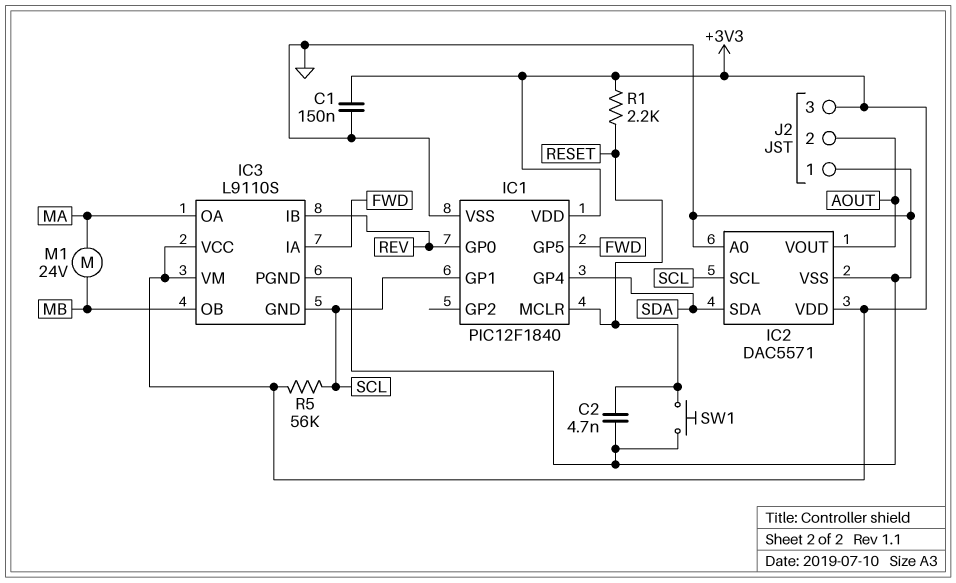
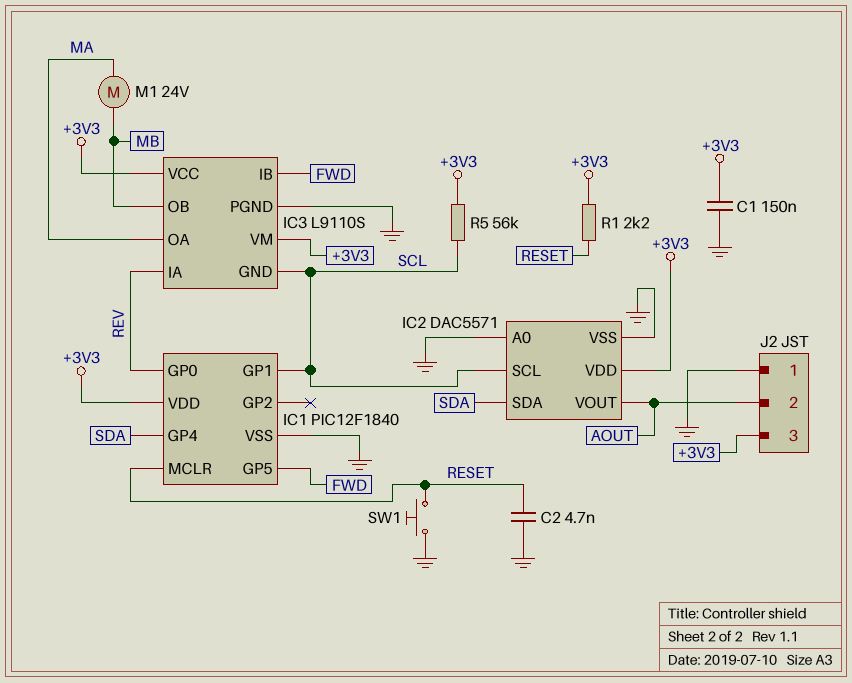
IC3 pin IA: FWD -> REV
IC3 pin IB: REV -> FWD

